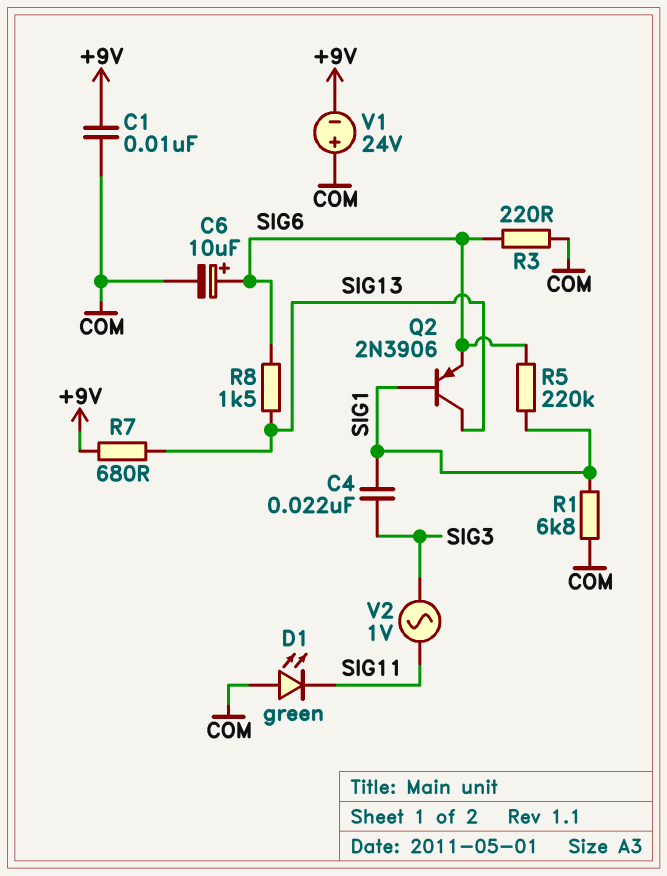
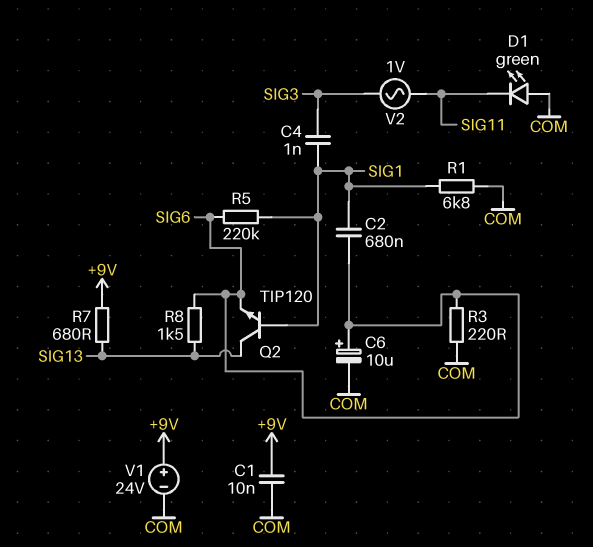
C2: none -> 680nF (SIG1, SIG6)
C4: 22nF (SIG1, SIG3) -> 1nF (SIG1, SIG3)
Q2: PNP 2N3906 (B SIG1, C SIG13, E SIG6) -> NPN TIP120 (B SIG1, C SIG13, E SIG6)
V1: 24V (plus COM, minus +9V) -> 24V (plus +9V, minus COM)

